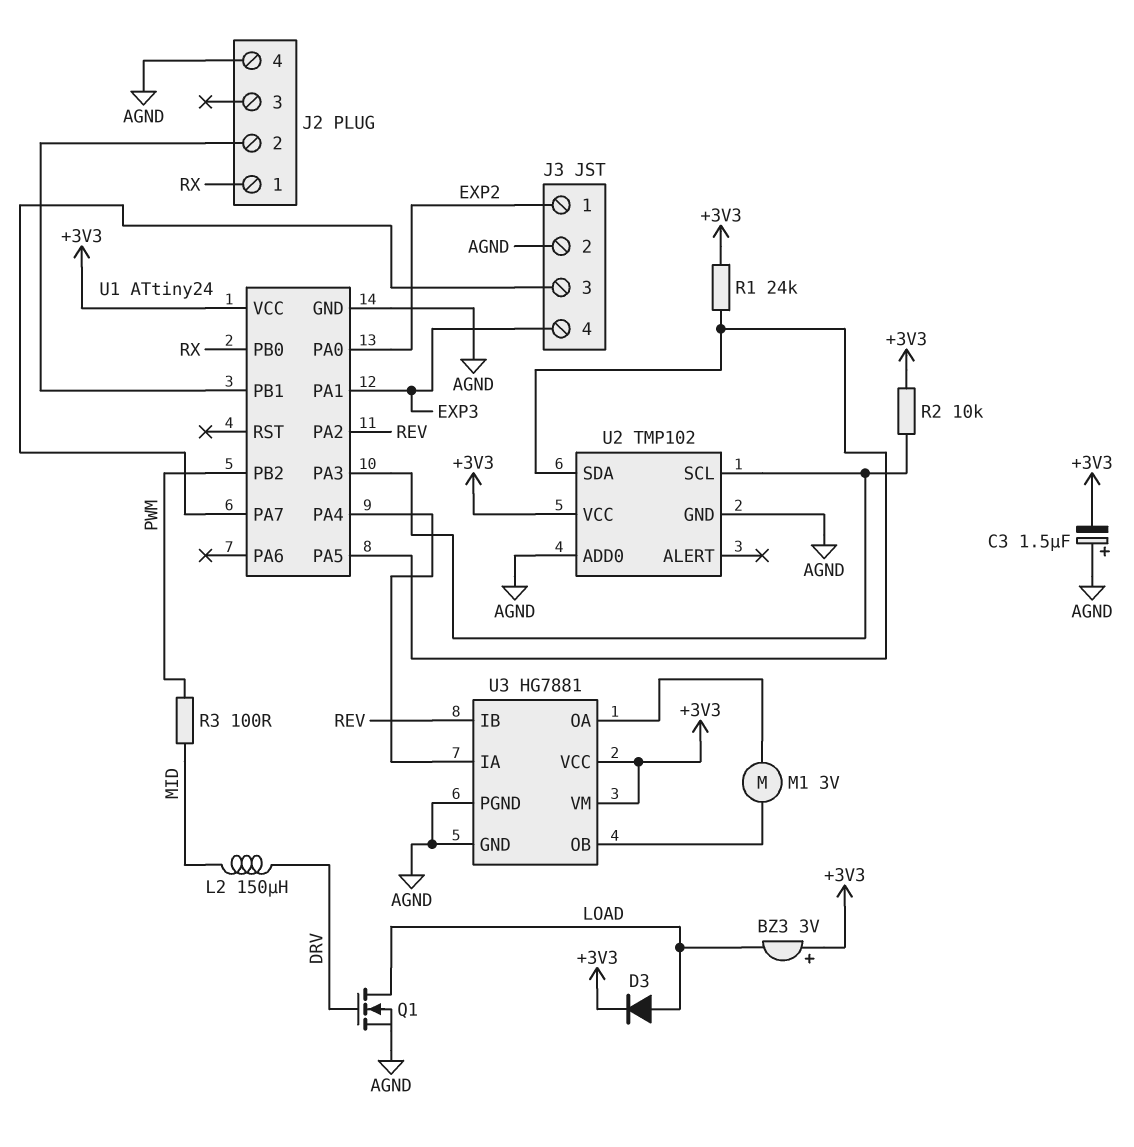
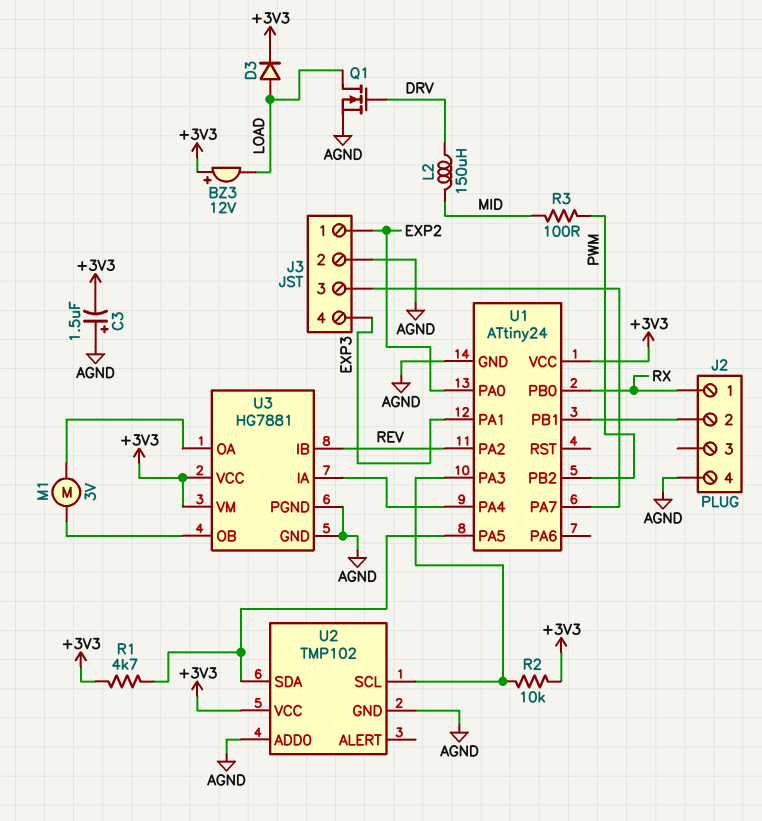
BZ3: buzzer 3V (plus +3V3, minus LOAD) -> buzzer 12V (plus +3V3, minus LOAD)
R1: 24k (+3V3, U1/PA5) -> 4.7k (+3V3, U1/PA5)

